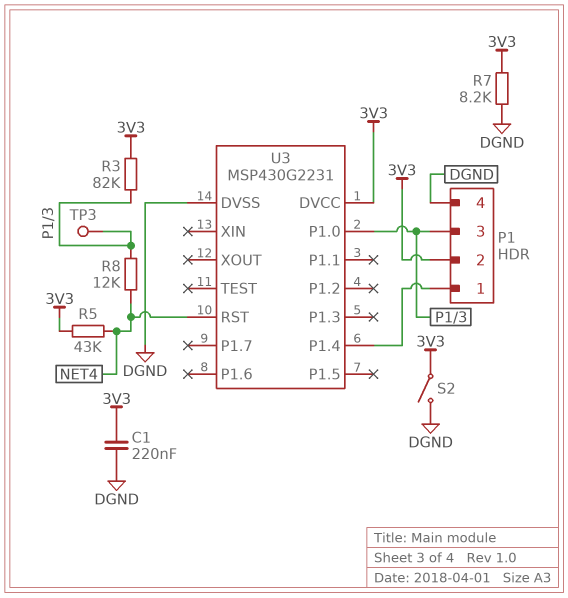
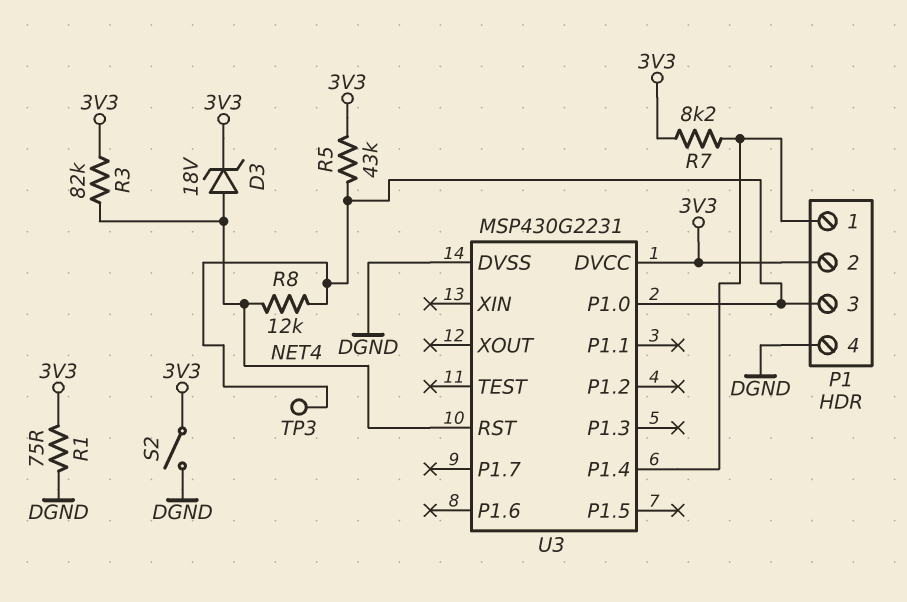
C1: 220nF (3V3, DGND) -> none
D3: none -> zener 18V (A NET4, K 3V3)
R1: none -> 75 (3V3, DGND)
R3: 82k (3V3, P1/3) -> 82k (3V3, NET4)
R5: 43k (3V3, NET4) -> 43k (3V3, P1/3)
R7: 8.2k (3V3, DGND) -> 8.2k (3V3, P1/1)

